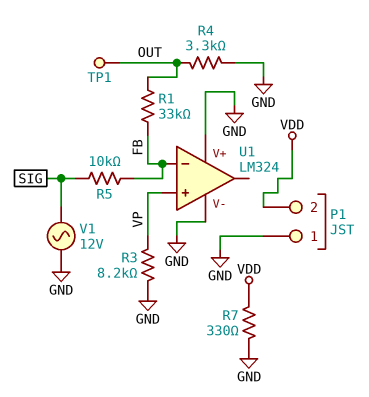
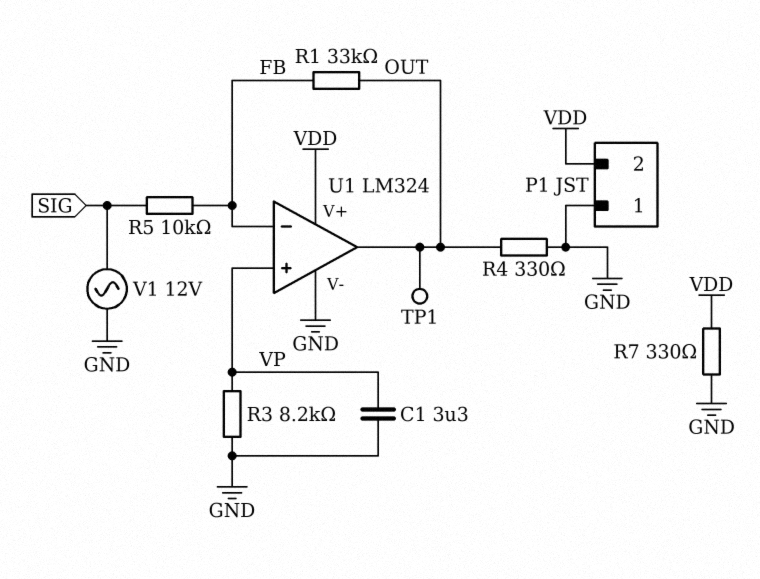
C1: none -> 3.3uF (GND, VP)
R4: 3.3k (GND, OUT) -> 330 (GND, OUT)
U1 pin V+: GND -> VDD
U1 pin out: none -> OUT

